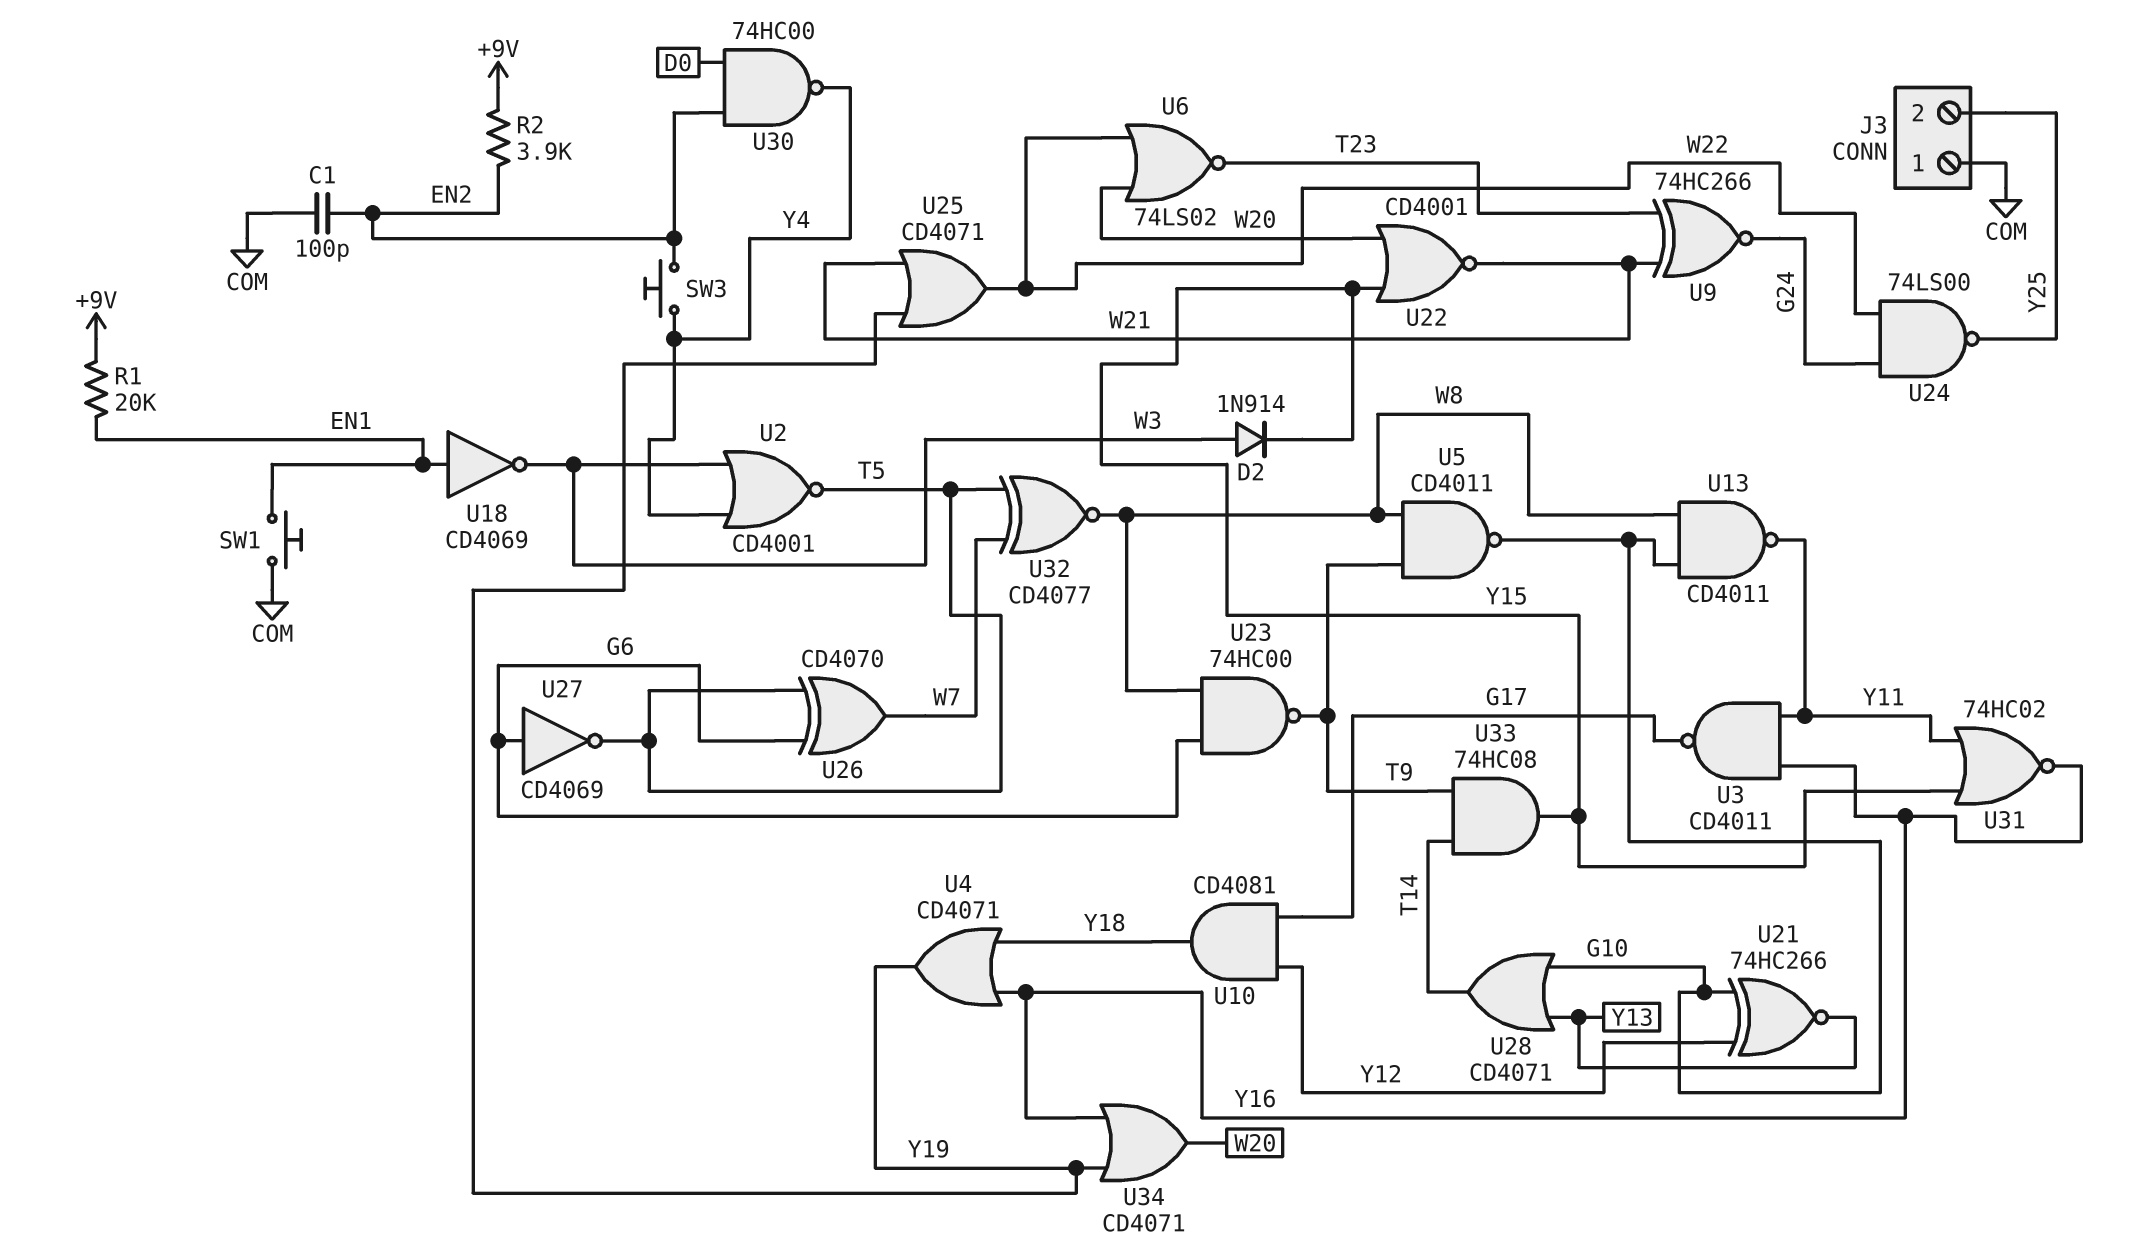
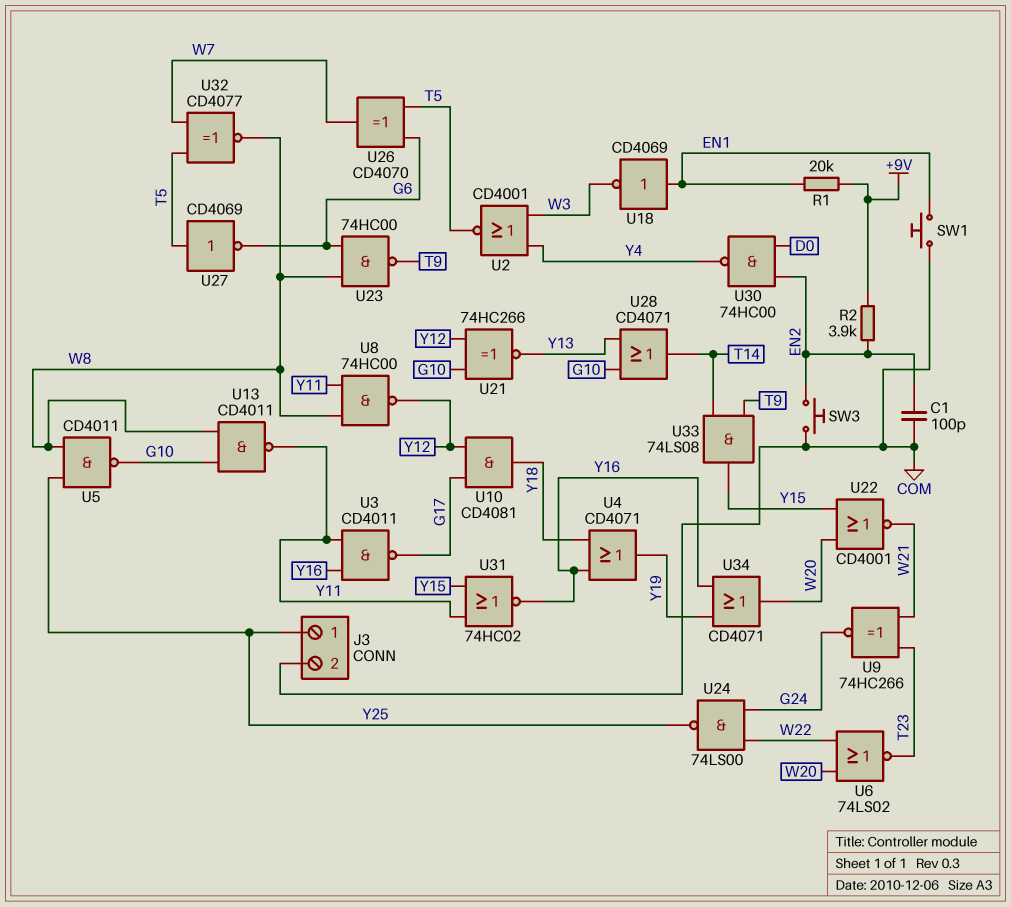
D2: diode 1N914 (A W3, K Y15) -> none
J3 pin 1: COM -> Y25
J3 pin 2: Y25 -> COM
SW3: button (EN2, Y4) -> button (COM, EN2)
U5: NAND CD4011 (in T9, in W8, out G10) -> NAND CD4011 (in W8, in Y25, out G10)
U8: none -> NAND 74HC00 (in W8, in Y11, out Y12)
U25: OR CD4071 (in W21, in Y19, out W22) -> none
U27: NOT CD4069 (in G6, out T5) -> NOT CD4069 (in T5, out G6)
U33: AND 74HC08 (in T9, in T14, out Y15) -> AND 74LS08 (in T9, in T14, out Y15)

